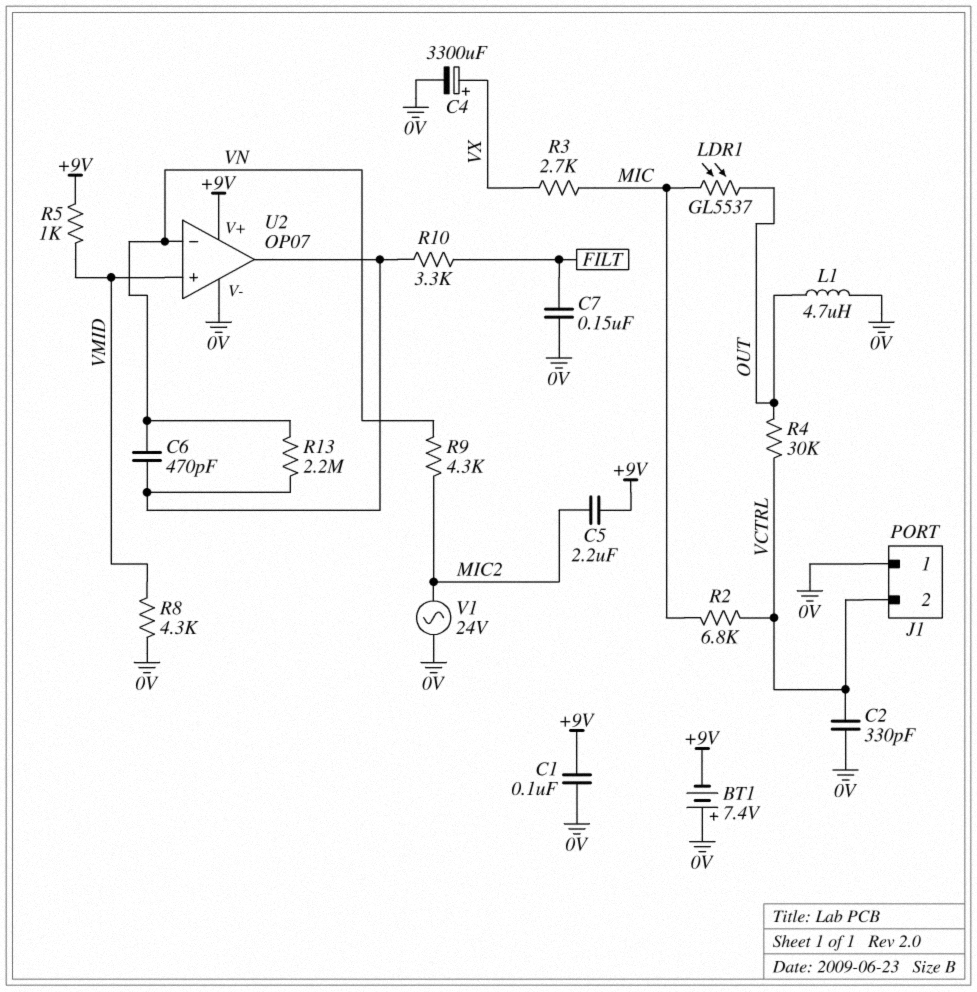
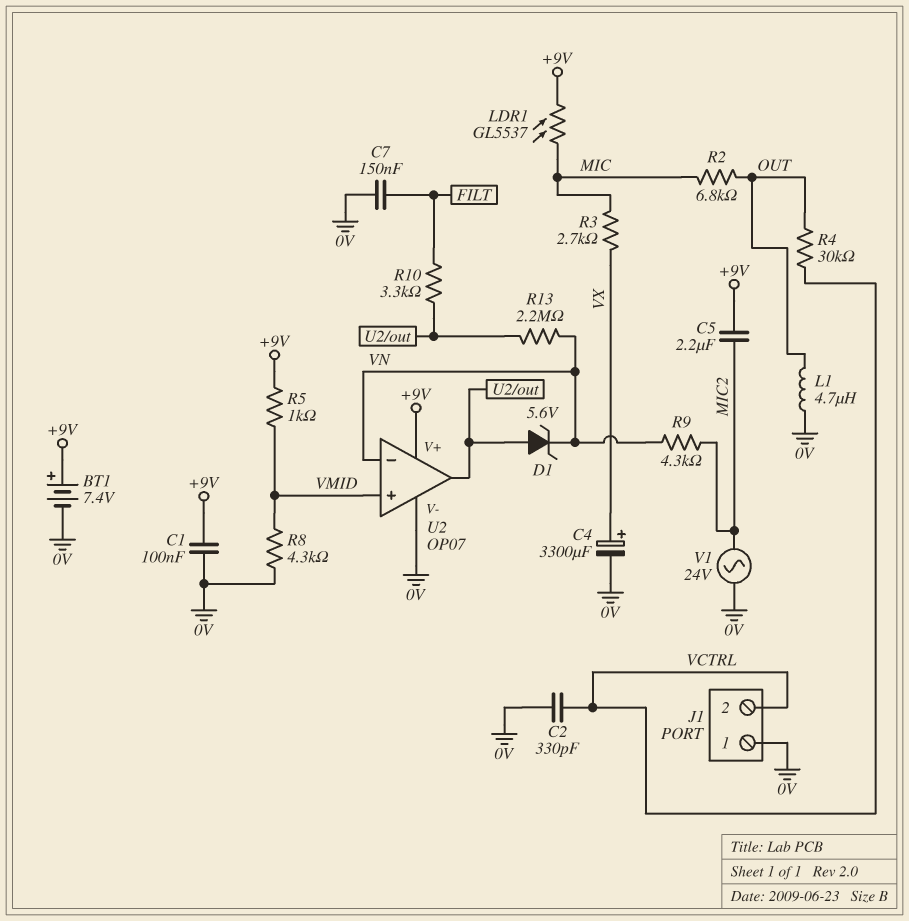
BT1: 7.4V (plus 0V, minus +9V) -> 7.4V (plus +9V, minus 0V)
C6: 470pF (U2/out, VN) -> none
D1: none -> zener 5.6V (A U2/out, K VN)
LDR1: GL5537 (MIC, OUT) -> GL5537 (+9V, MIC)
R2: 6.8k (MIC, VCTRL) -> 6.8k (MIC, OUT)

